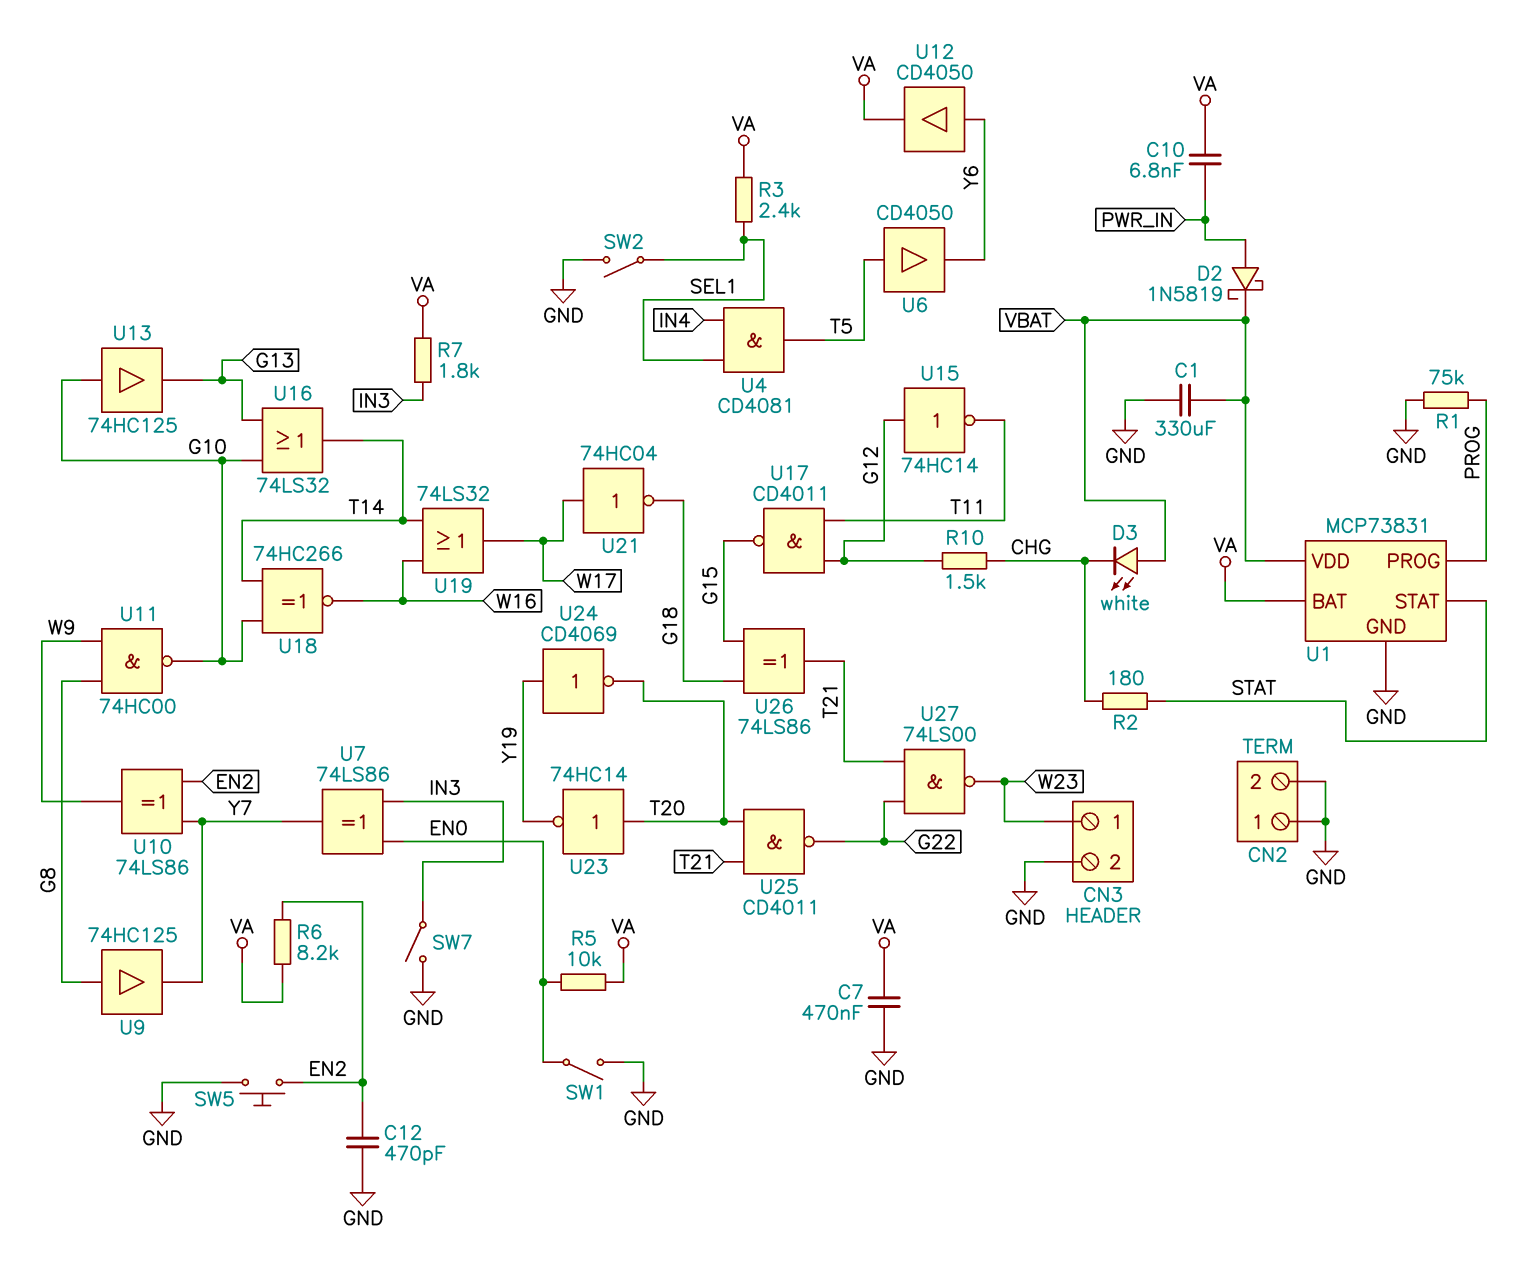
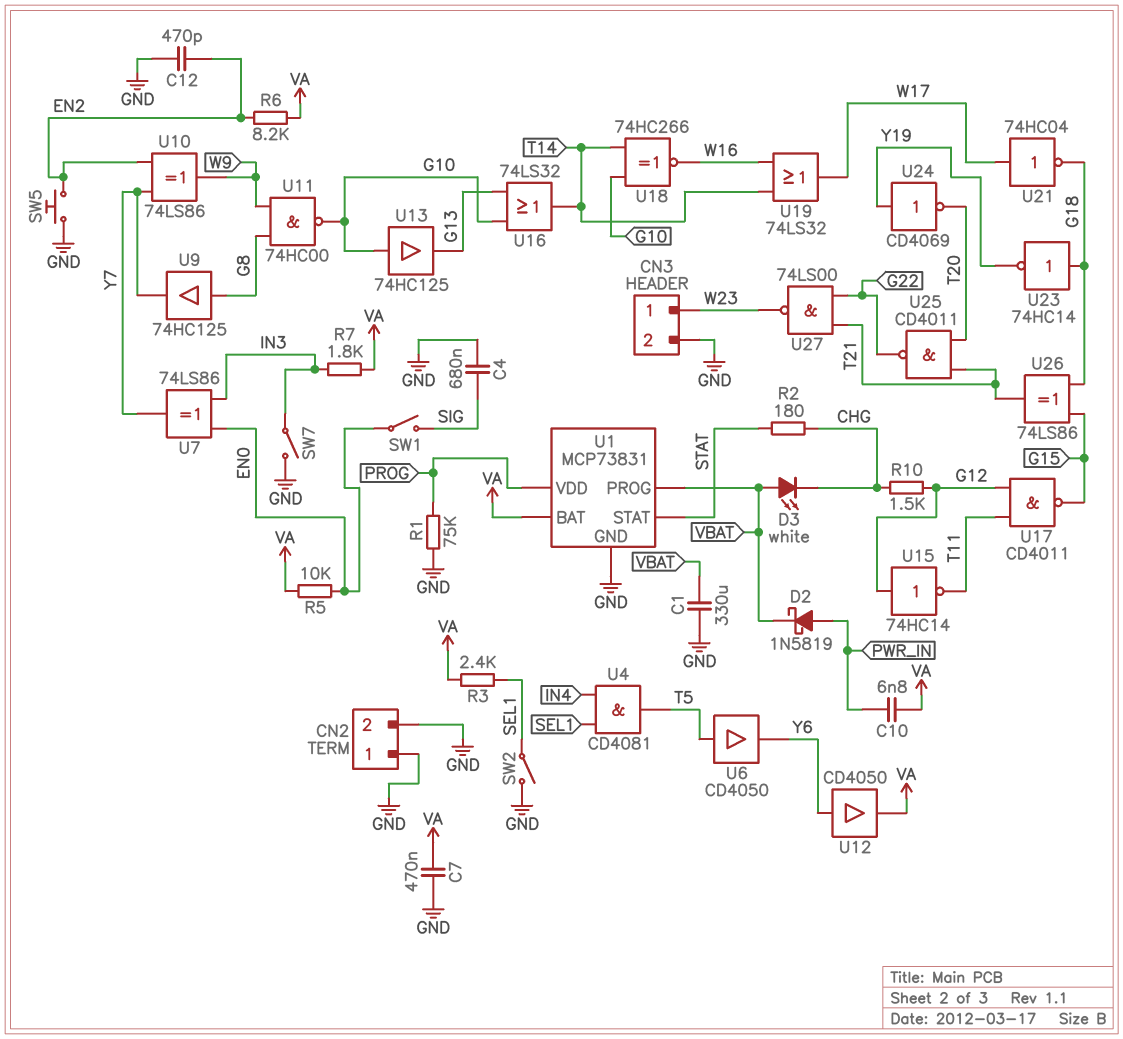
C4: none -> 680nF (GND, SIG)
SW1: switch (EN0, GND) -> switch (EN0, SIG)
U1 pin PROG: PROG -> VBAT
U1 pin VDD: VBAT -> PROG
U23: NOT 74HC14 (in T20, out Y19) -> NOT 74HC14 (in G18, out Y19)

